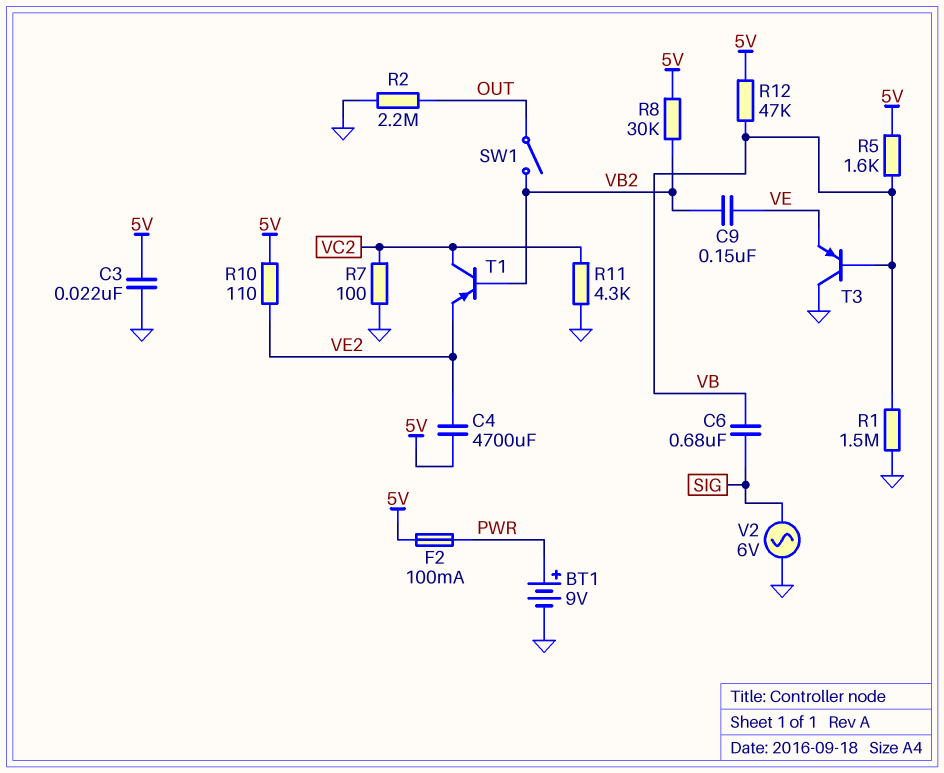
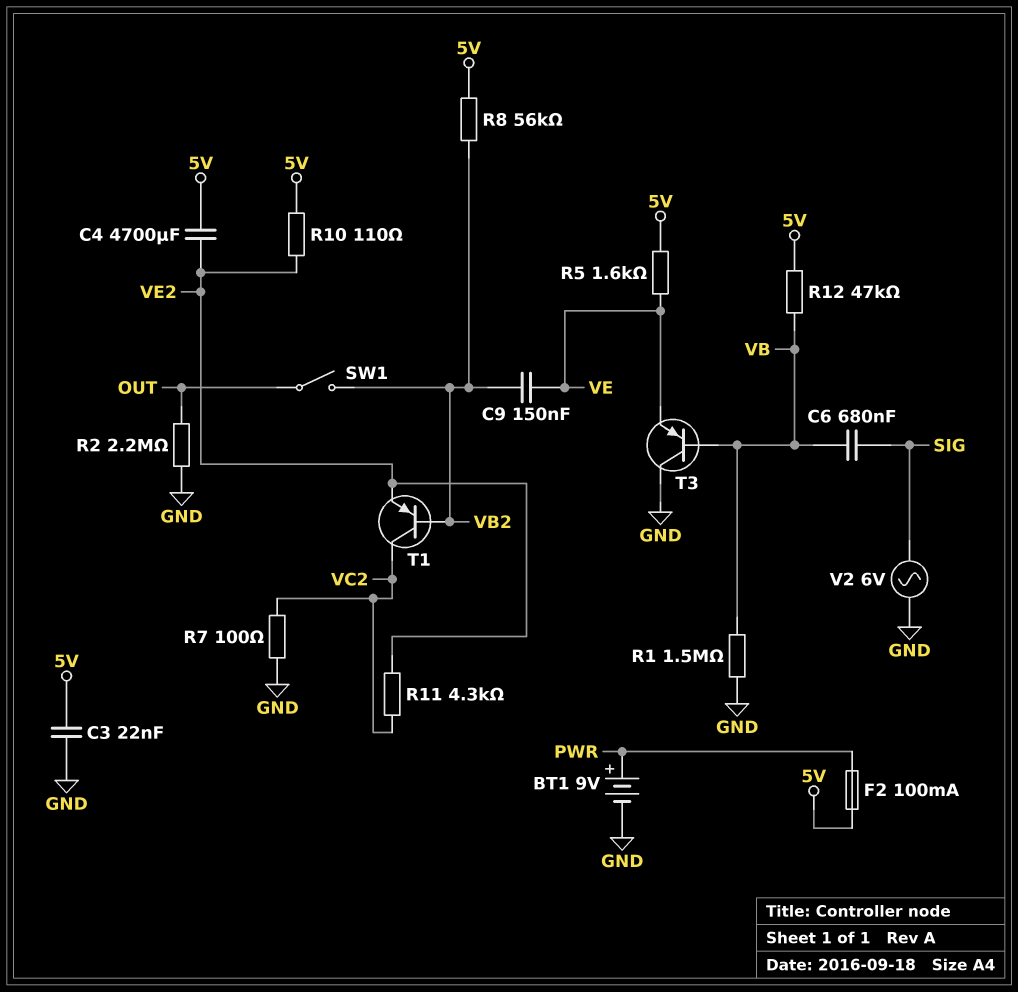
R5: 1.6k (5V, VB) -> 1.6k (5V, VE)
R8: 30k (5V, VB2) -> 56k (5V, VB2)
R11: 4.3k (GND, VC2) -> 4.3k (VC2, VE2)

